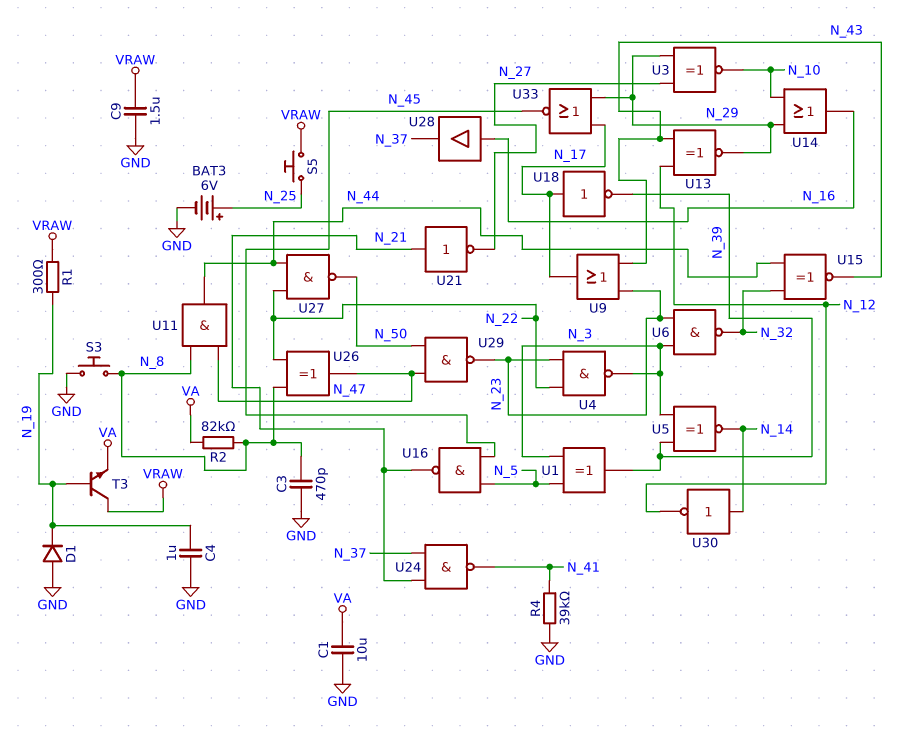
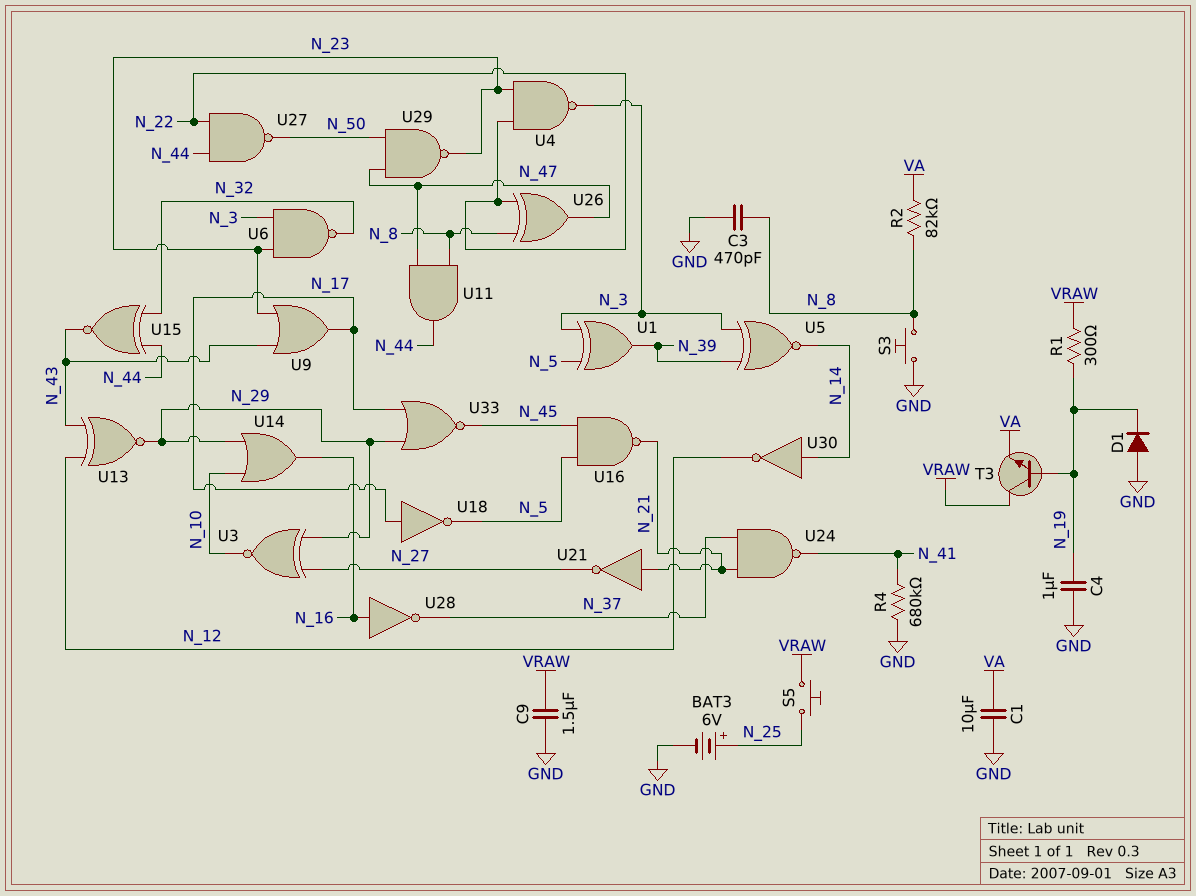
R4: 39k (GND, N_41) -> 680k (GND, N_41)
U18: NOT (in N_17, out N_39) -> NOT (in N_17, out N_5)
U28: buffer (in N_16, out N_37) -> NOT (in N_16, out N_37)

